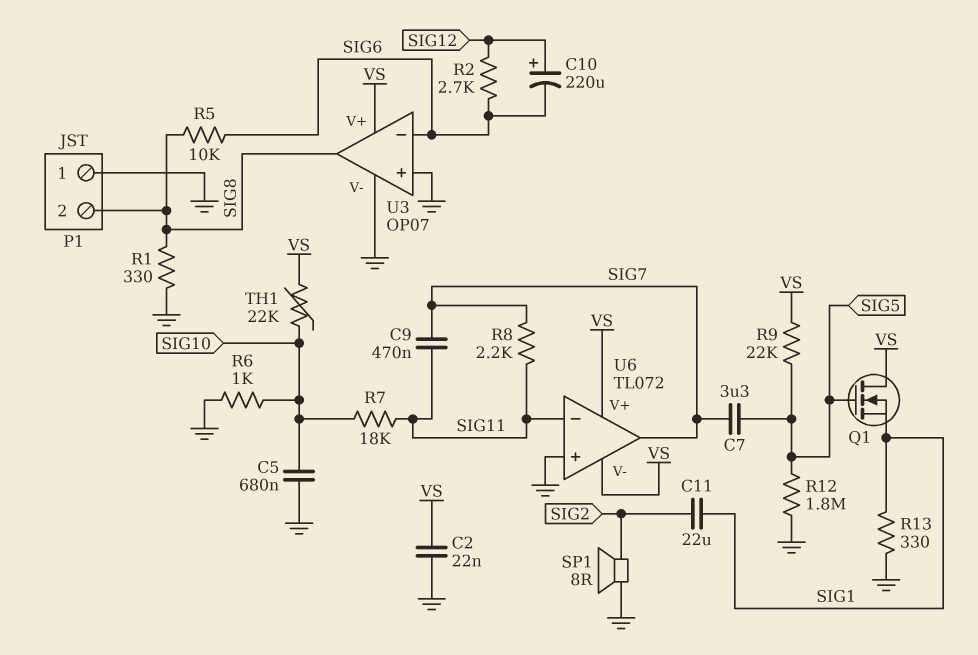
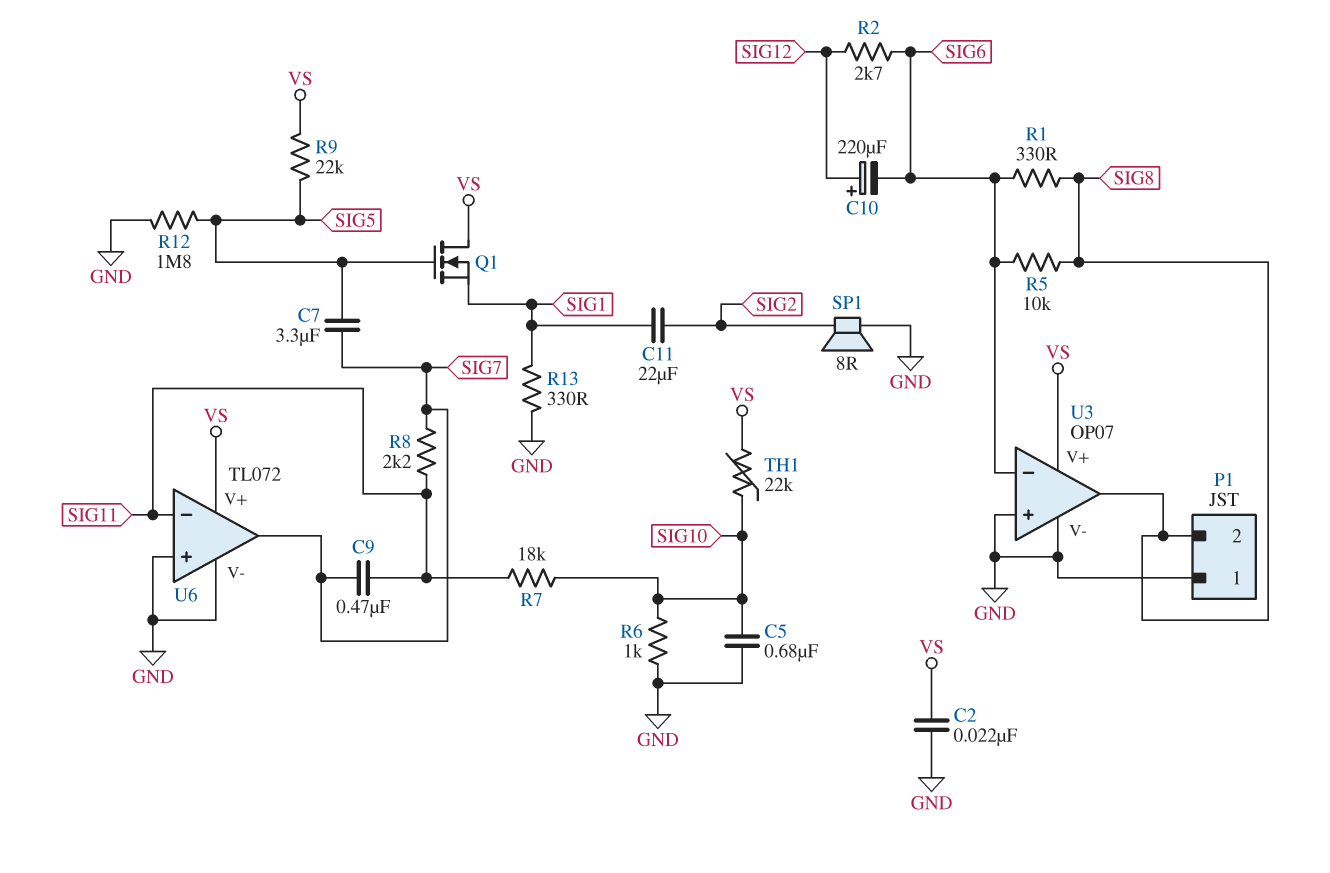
R1: 330 (GND, SIG8) -> 330 (SIG6, SIG8)
U6 pin V-: VS -> GND

